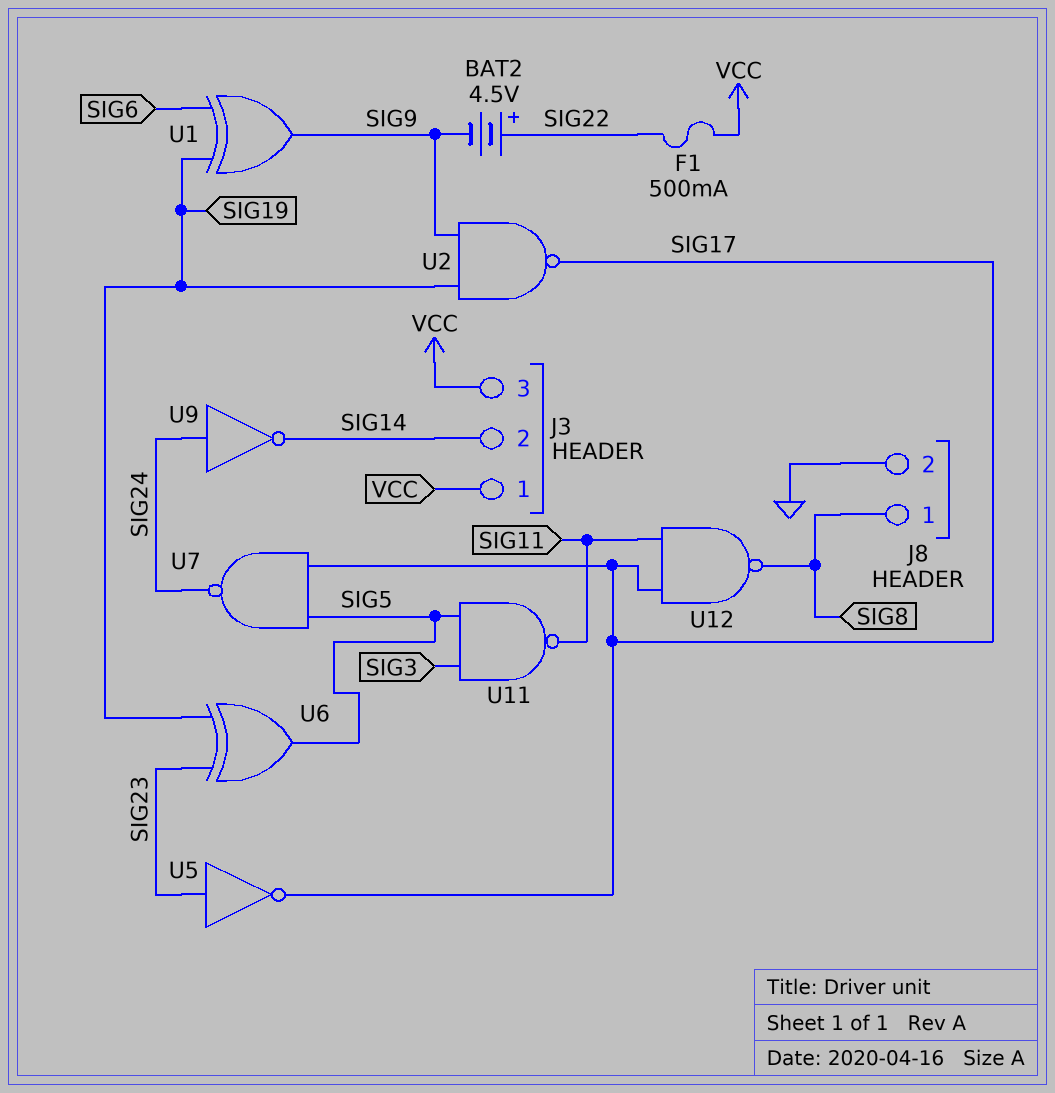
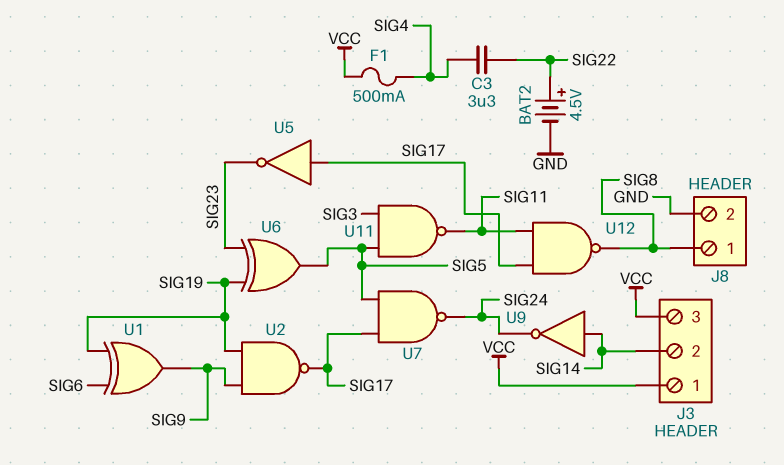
BAT2: 4.5V (plus SIG22, minus SIG9) -> 4.5V (plus SIG22, minus GND)
C3: none -> 3.3uF (SIG4, SIG22)
F1: 500mA (SIG22, VCC) -> 500mA (SIG4, VCC)
U5: NOT (in SIG23, out SIG17) -> NOT (in SIG17, out SIG23)
U9: NOT (in SIG24, out SIG14) -> NOT (in SIG14, out SIG24)

